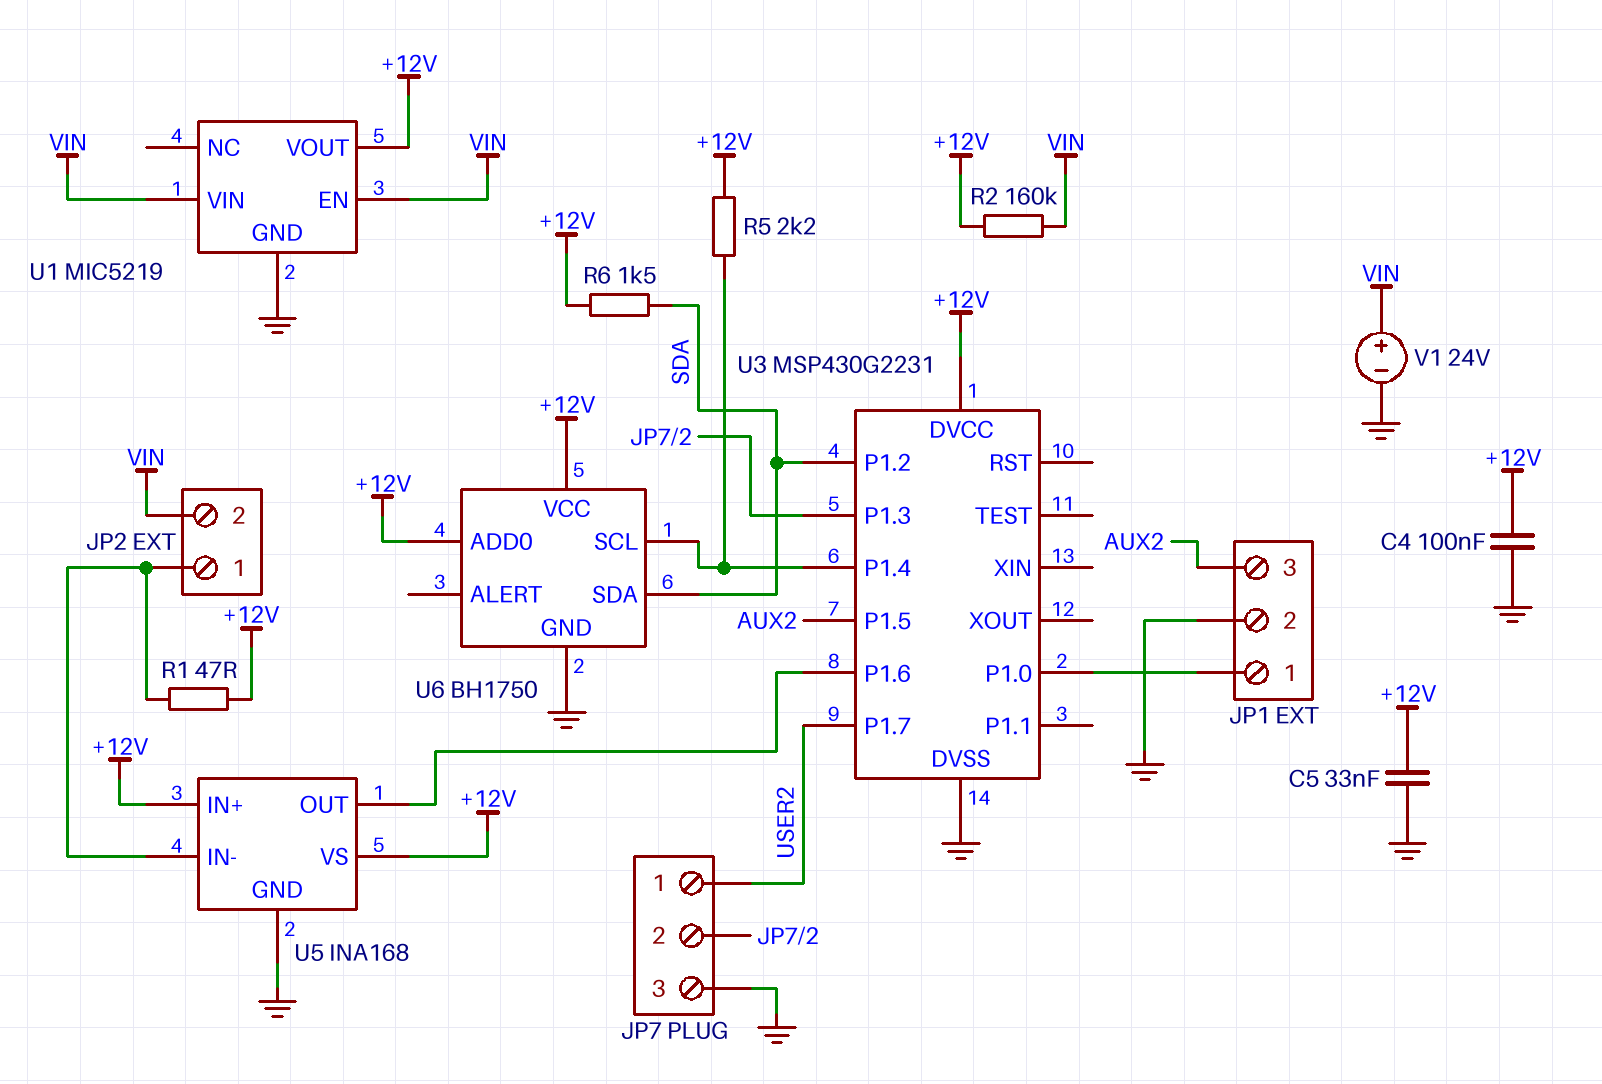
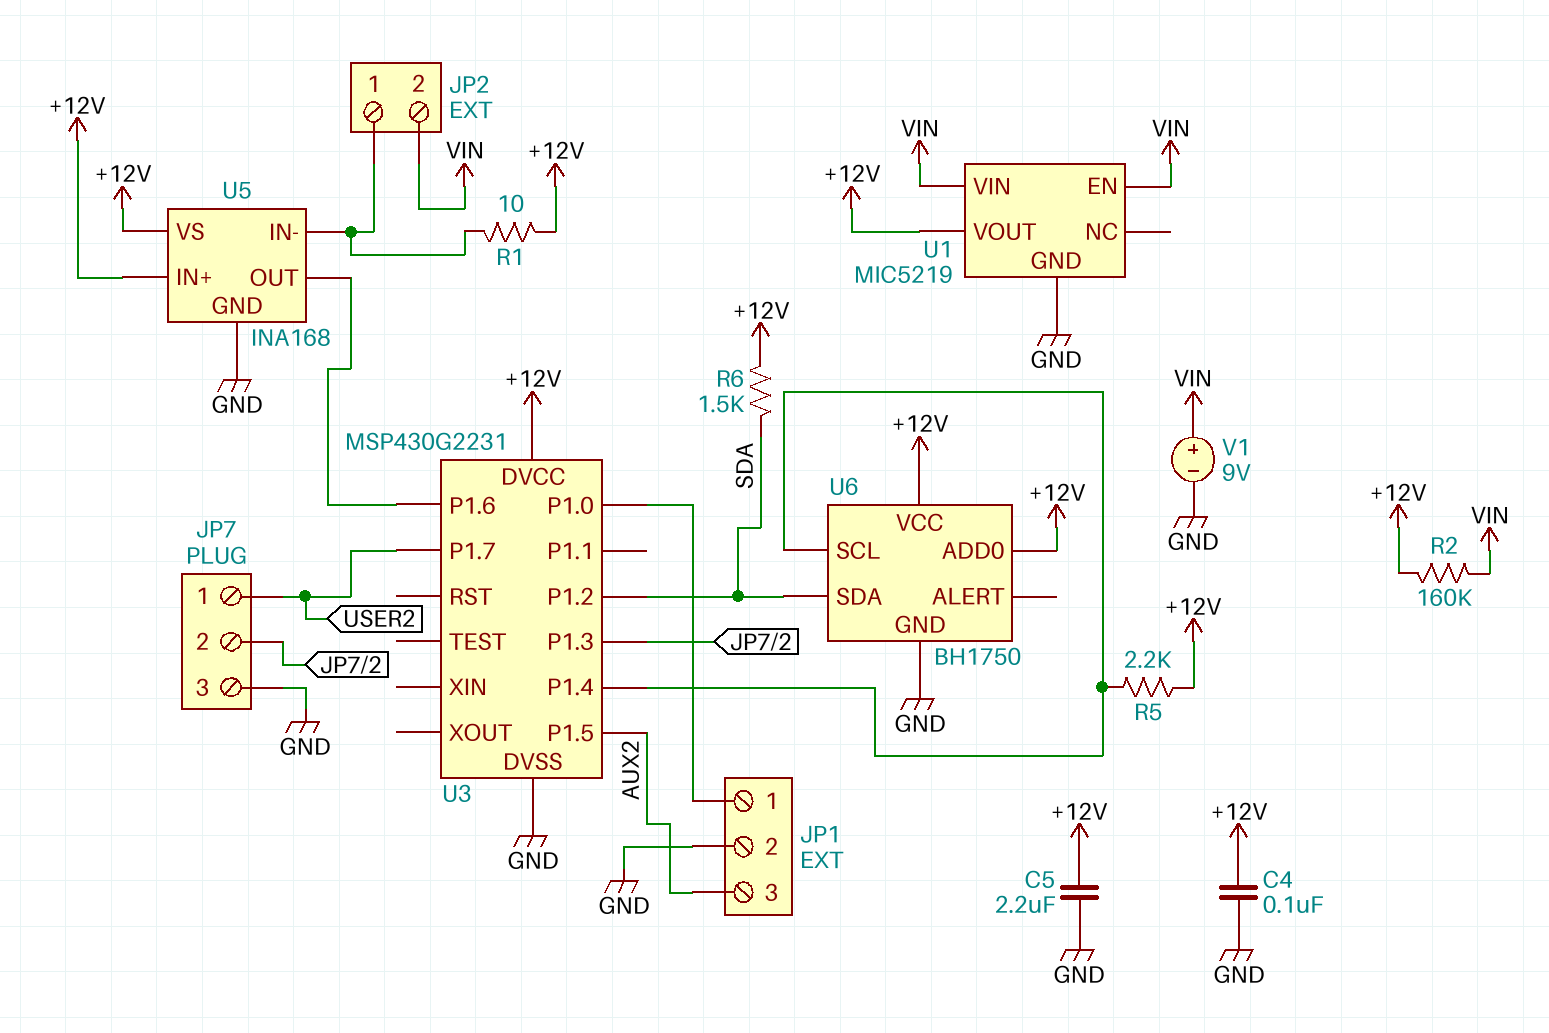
C5: 33nF (+12V, GND) -> 2.2uF (+12V, GND)
R1: 47 (+12V, JP2/1) -> 10 (+12V, JP2/1)
V1: 24V (plus VIN, minus GND) -> 9V (plus VIN, minus GND)

